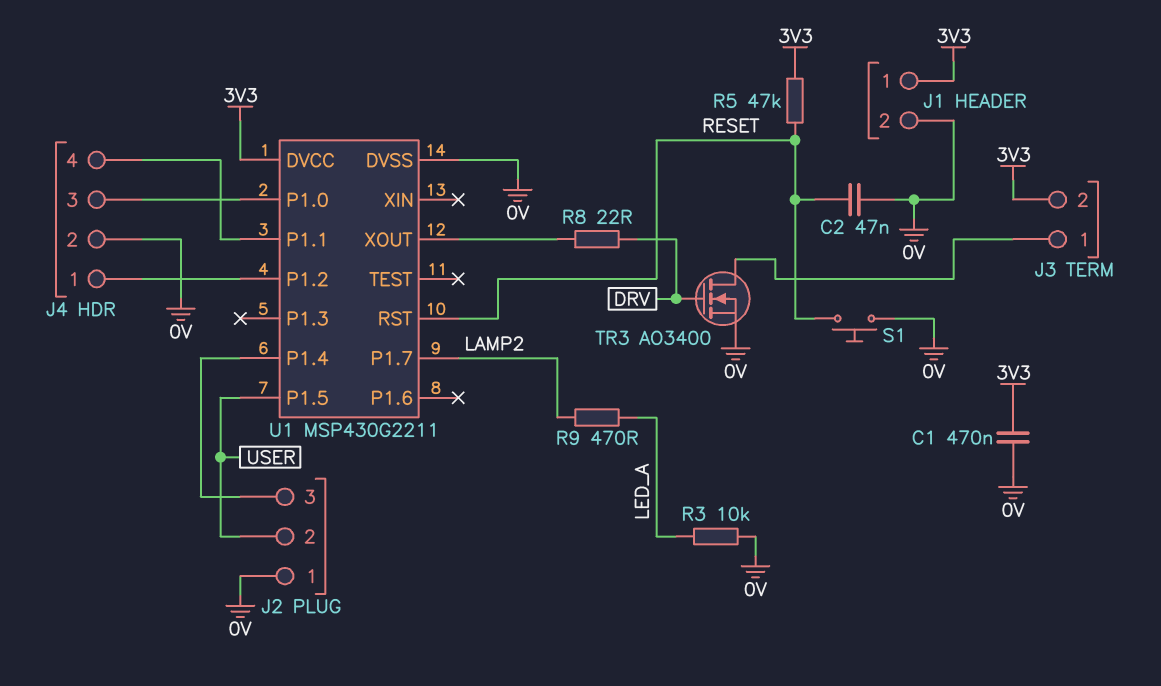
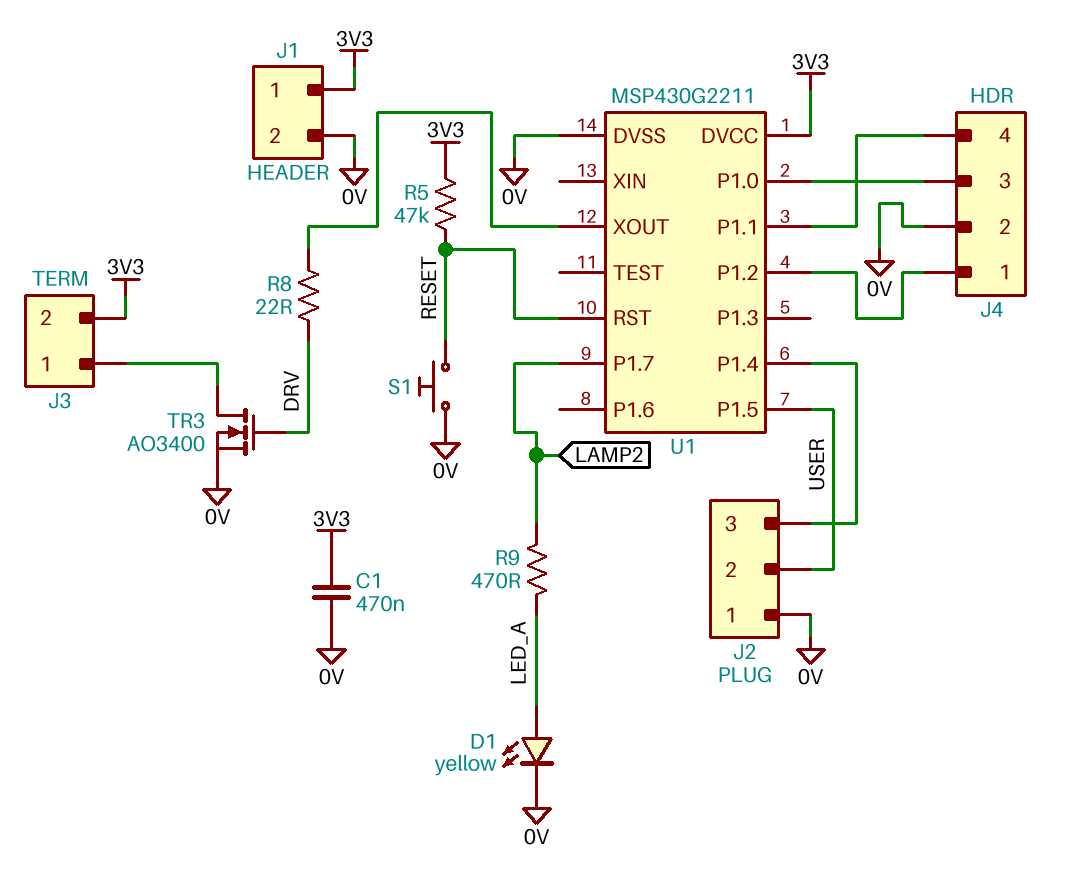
C2: 47nF (0V, RESET) -> none
D1: none -> LED yellow (A LED_A, K 0V)
R3: 10k (0V, LED_A) -> none

